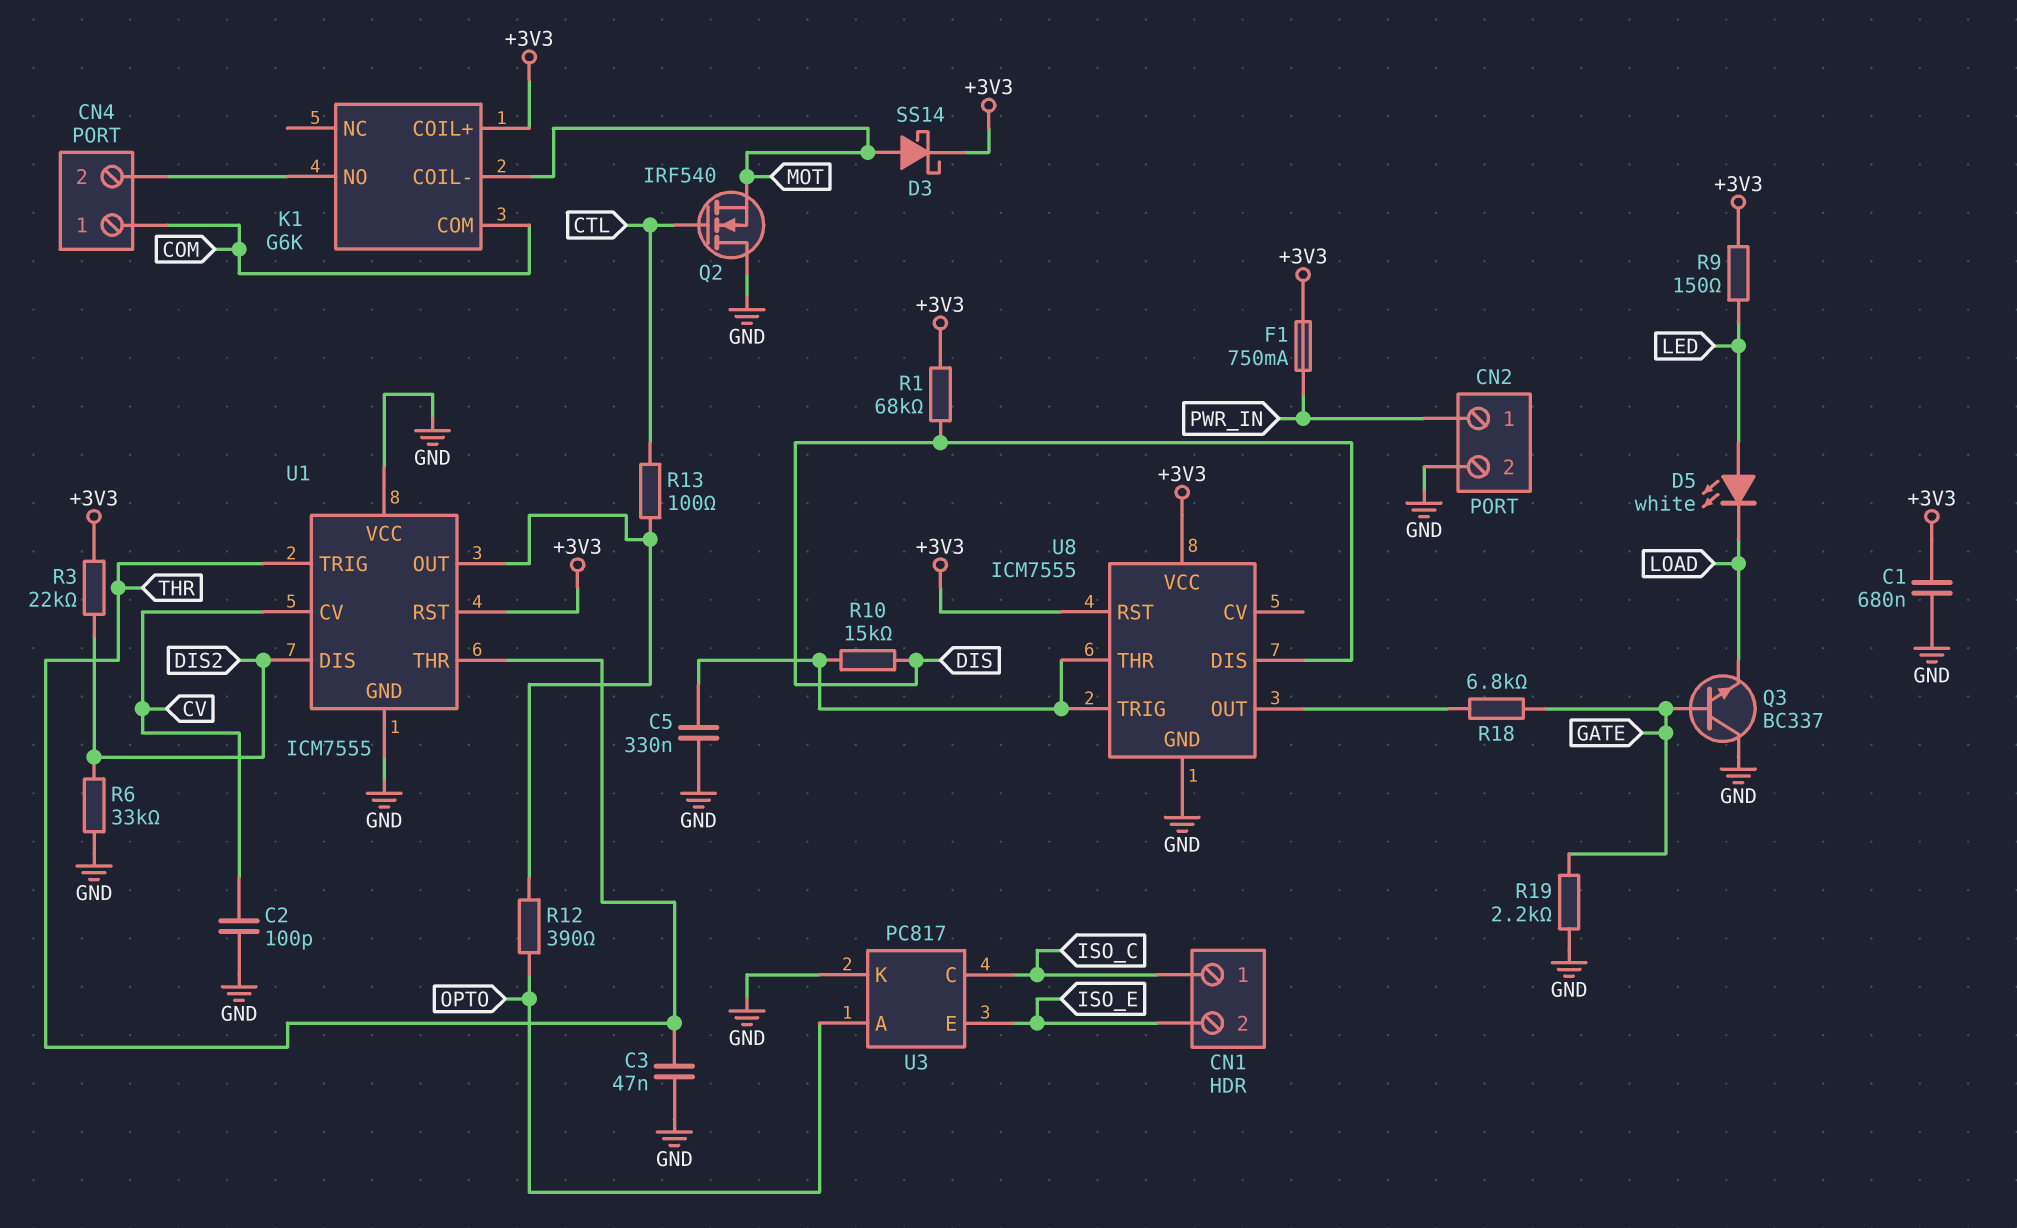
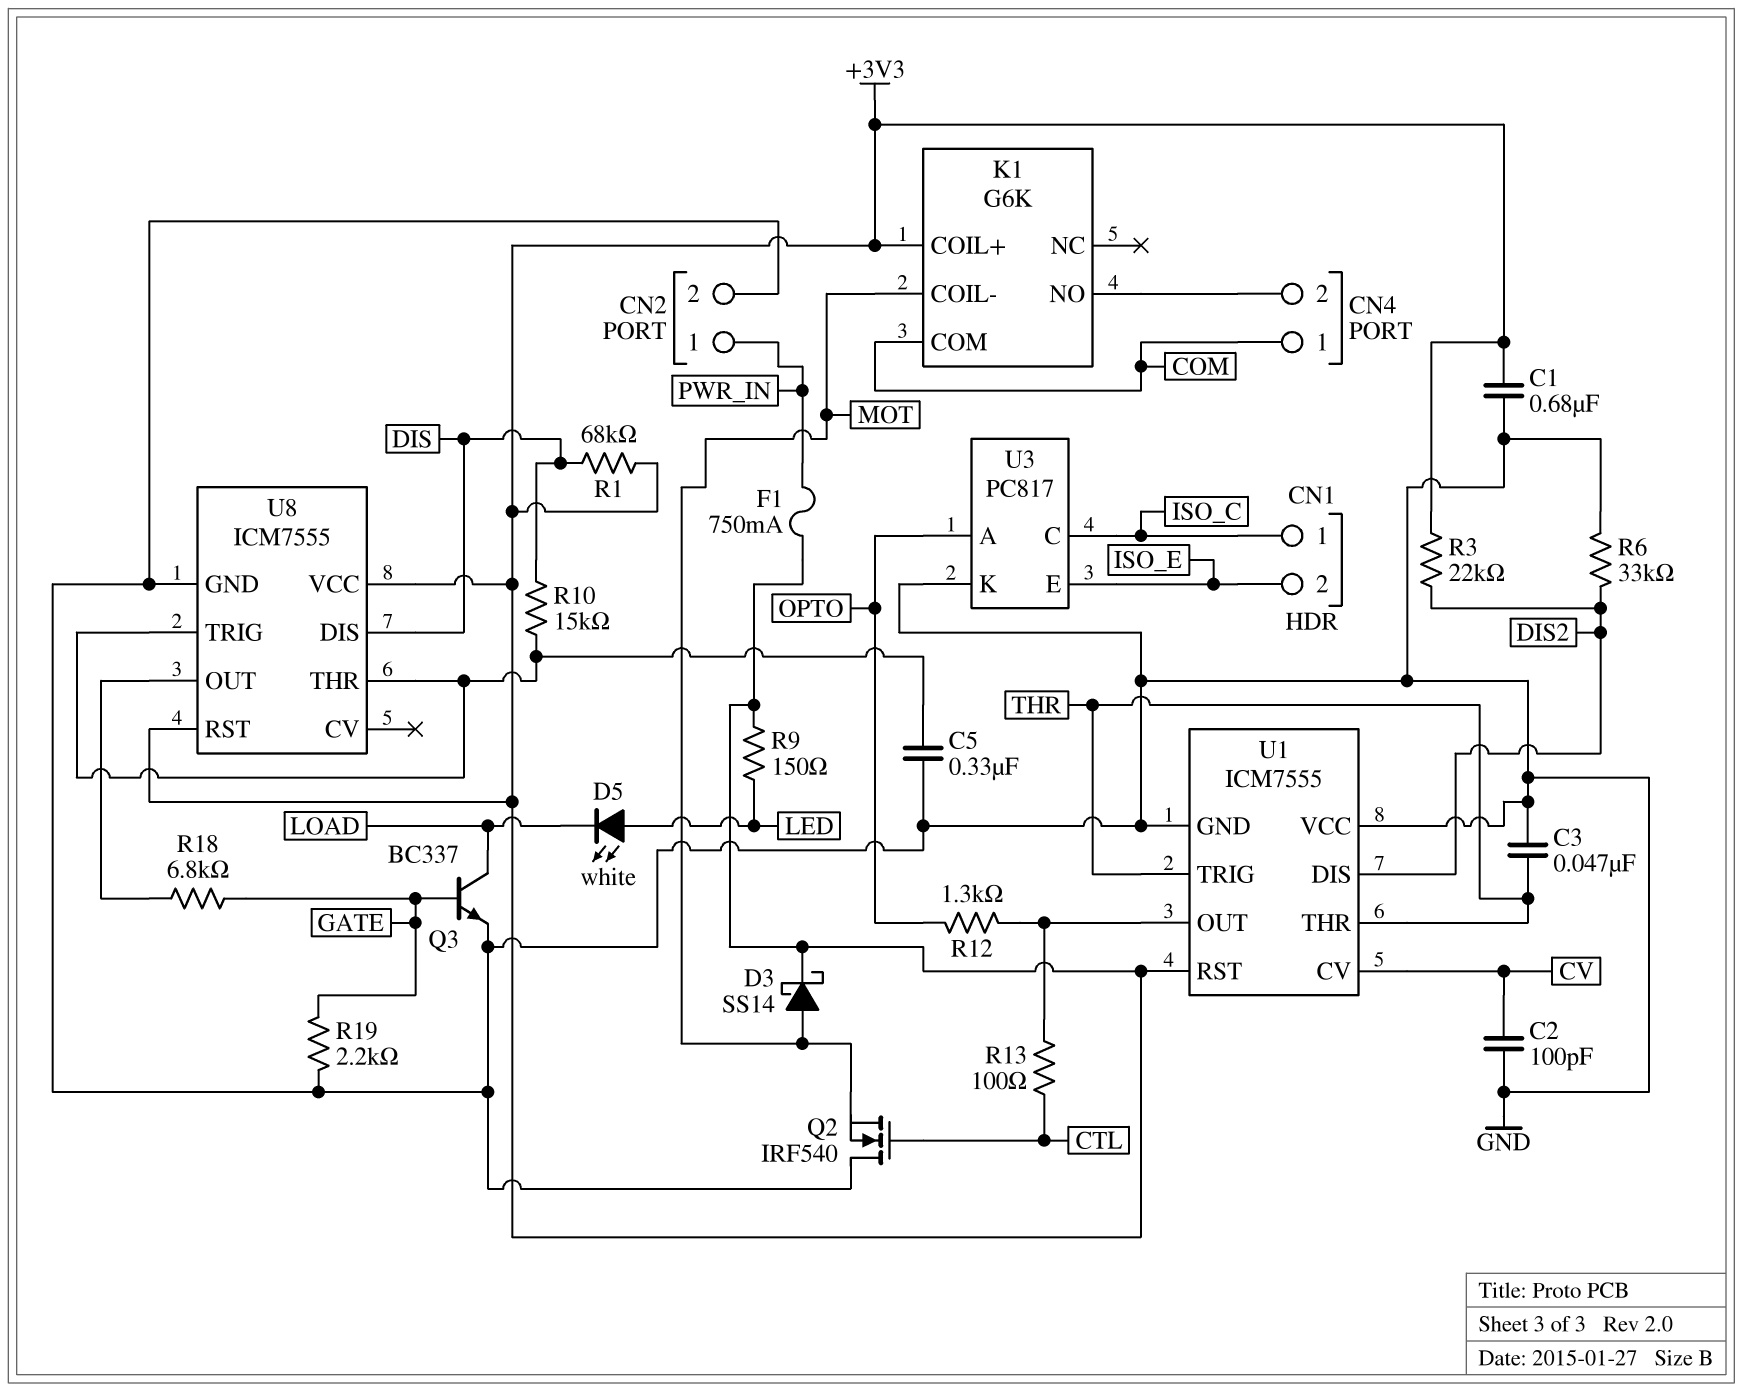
Q3: NPN BC337 (B GATE, C GND, E LOAD) -> NPN BC337 (B GATE, C LOAD, E GND)
R12: 390 (OPTO, U1/OUT) -> 1.3k (OPTO, U1/OUT)

